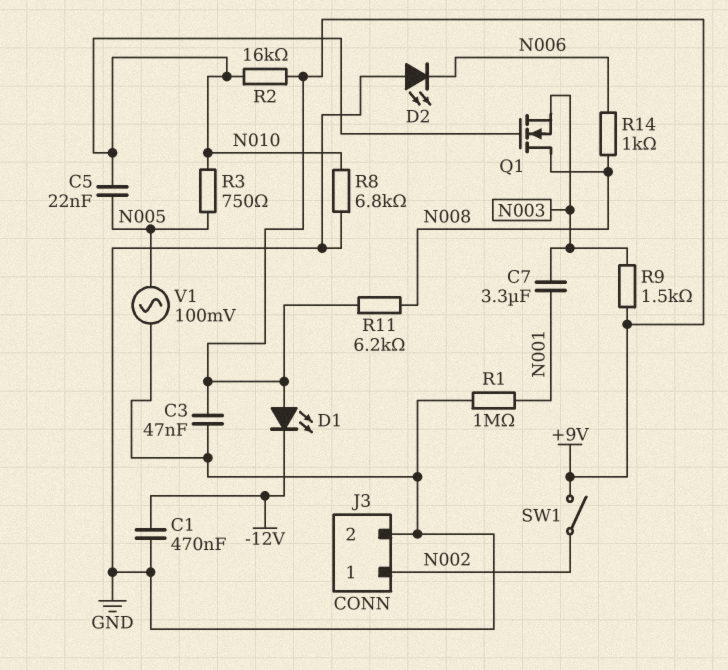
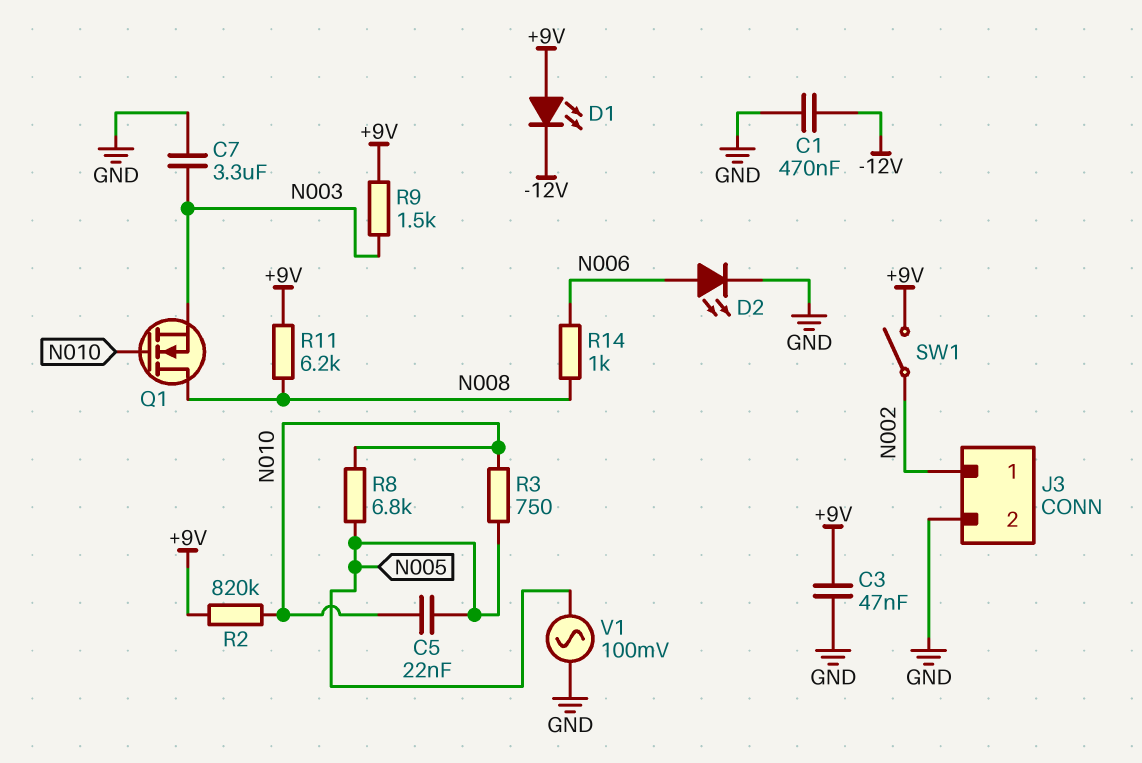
C7: 3.3uF (N001, N003) -> 3.3uF (GND, N003)
D2: LED (A GND, K N006) -> LED (A N006, K GND)
R1: 1M (GND, N001) -> none
R2: 16k (+9V, N010) -> 820k (+9V, N010)
R8: 6.8k (GND, N010) -> 6.8k (N005, N010)

